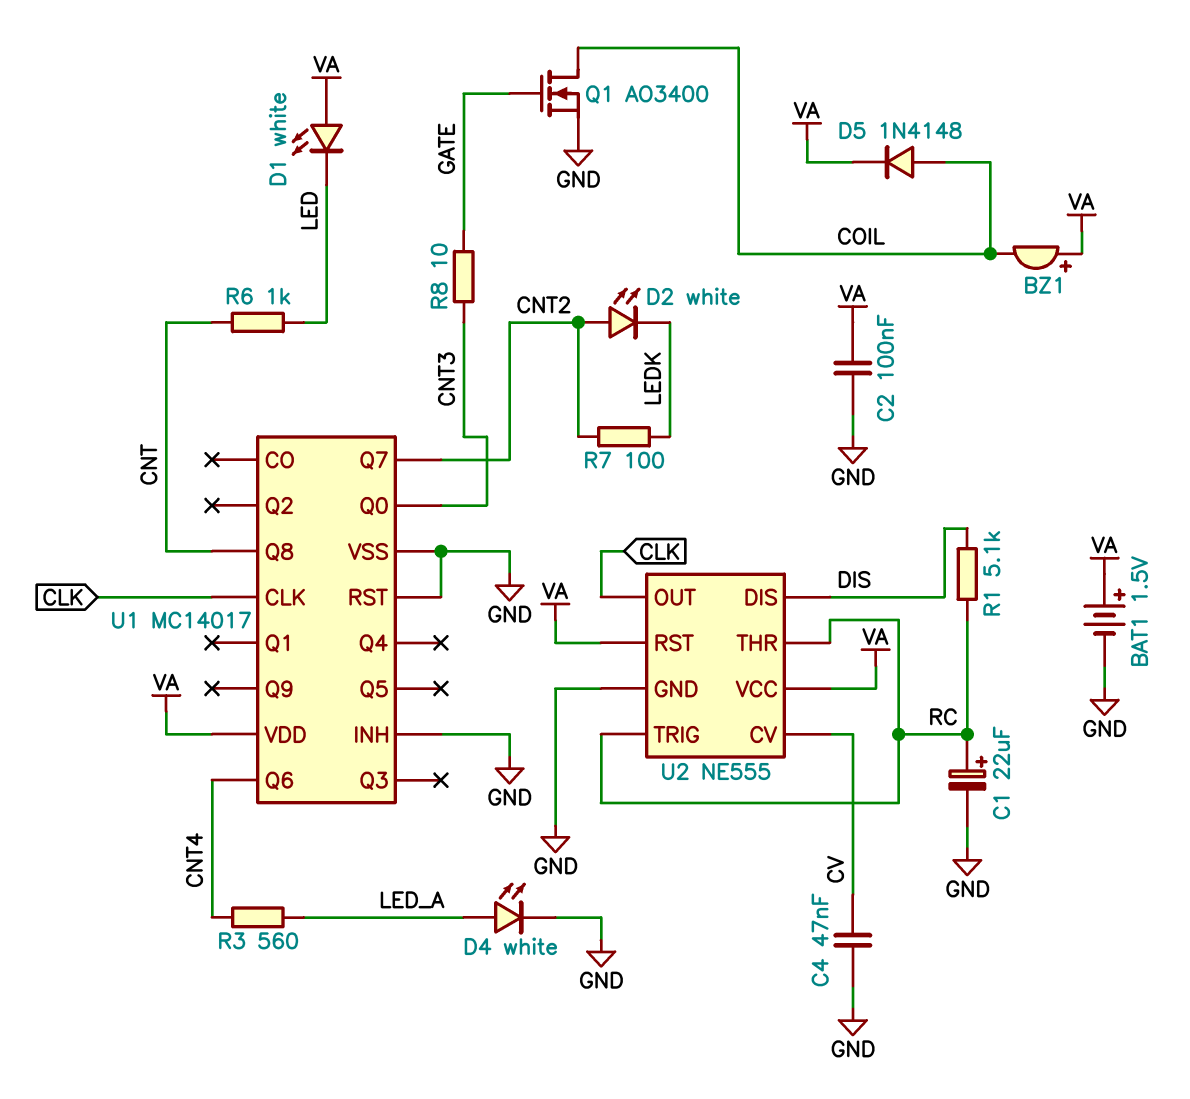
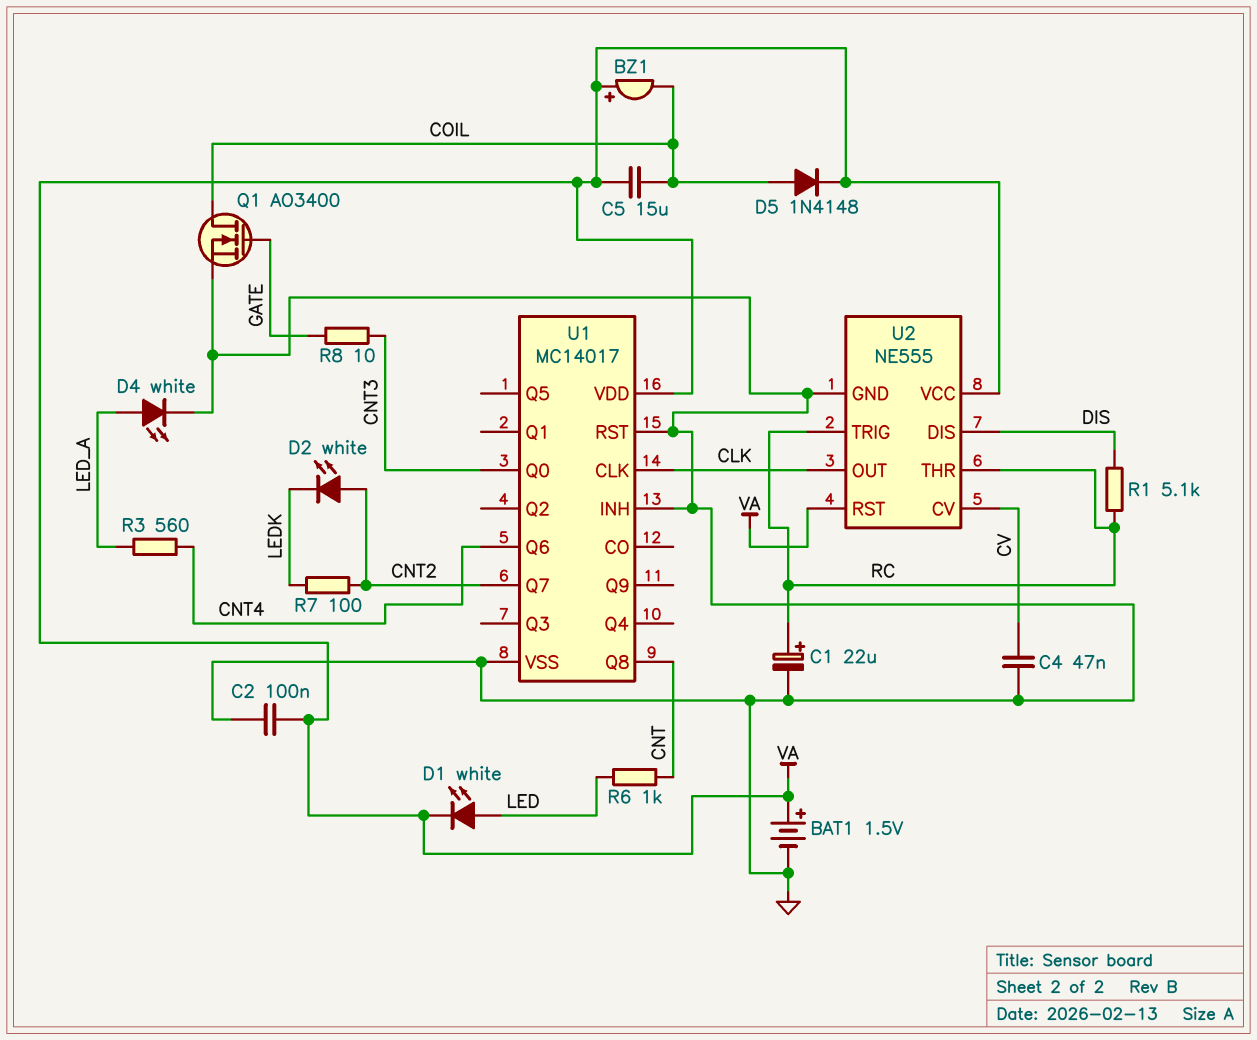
C5: none -> 15uF (COIL, VA)
D1: LED white (A VA, K LED) -> LED white (A LED, K VA)

